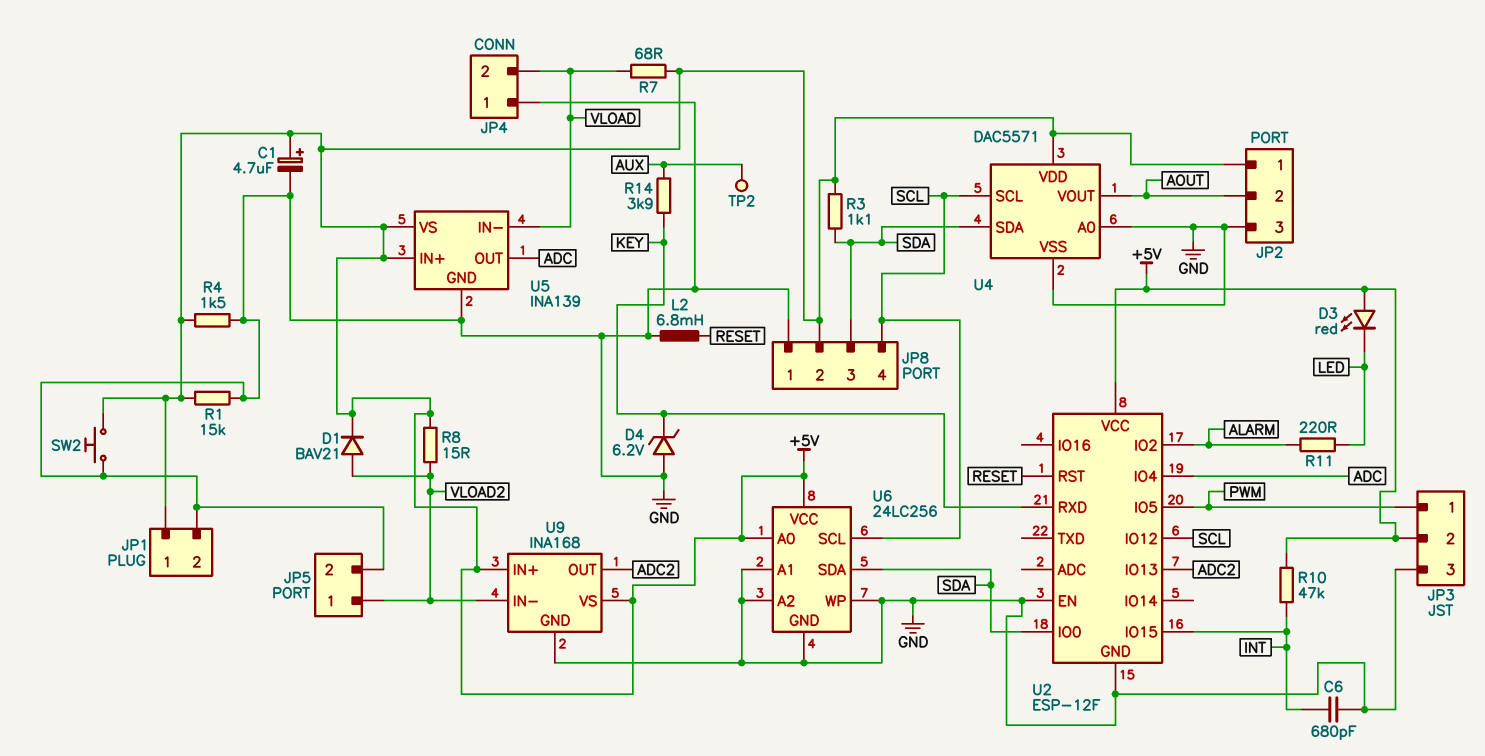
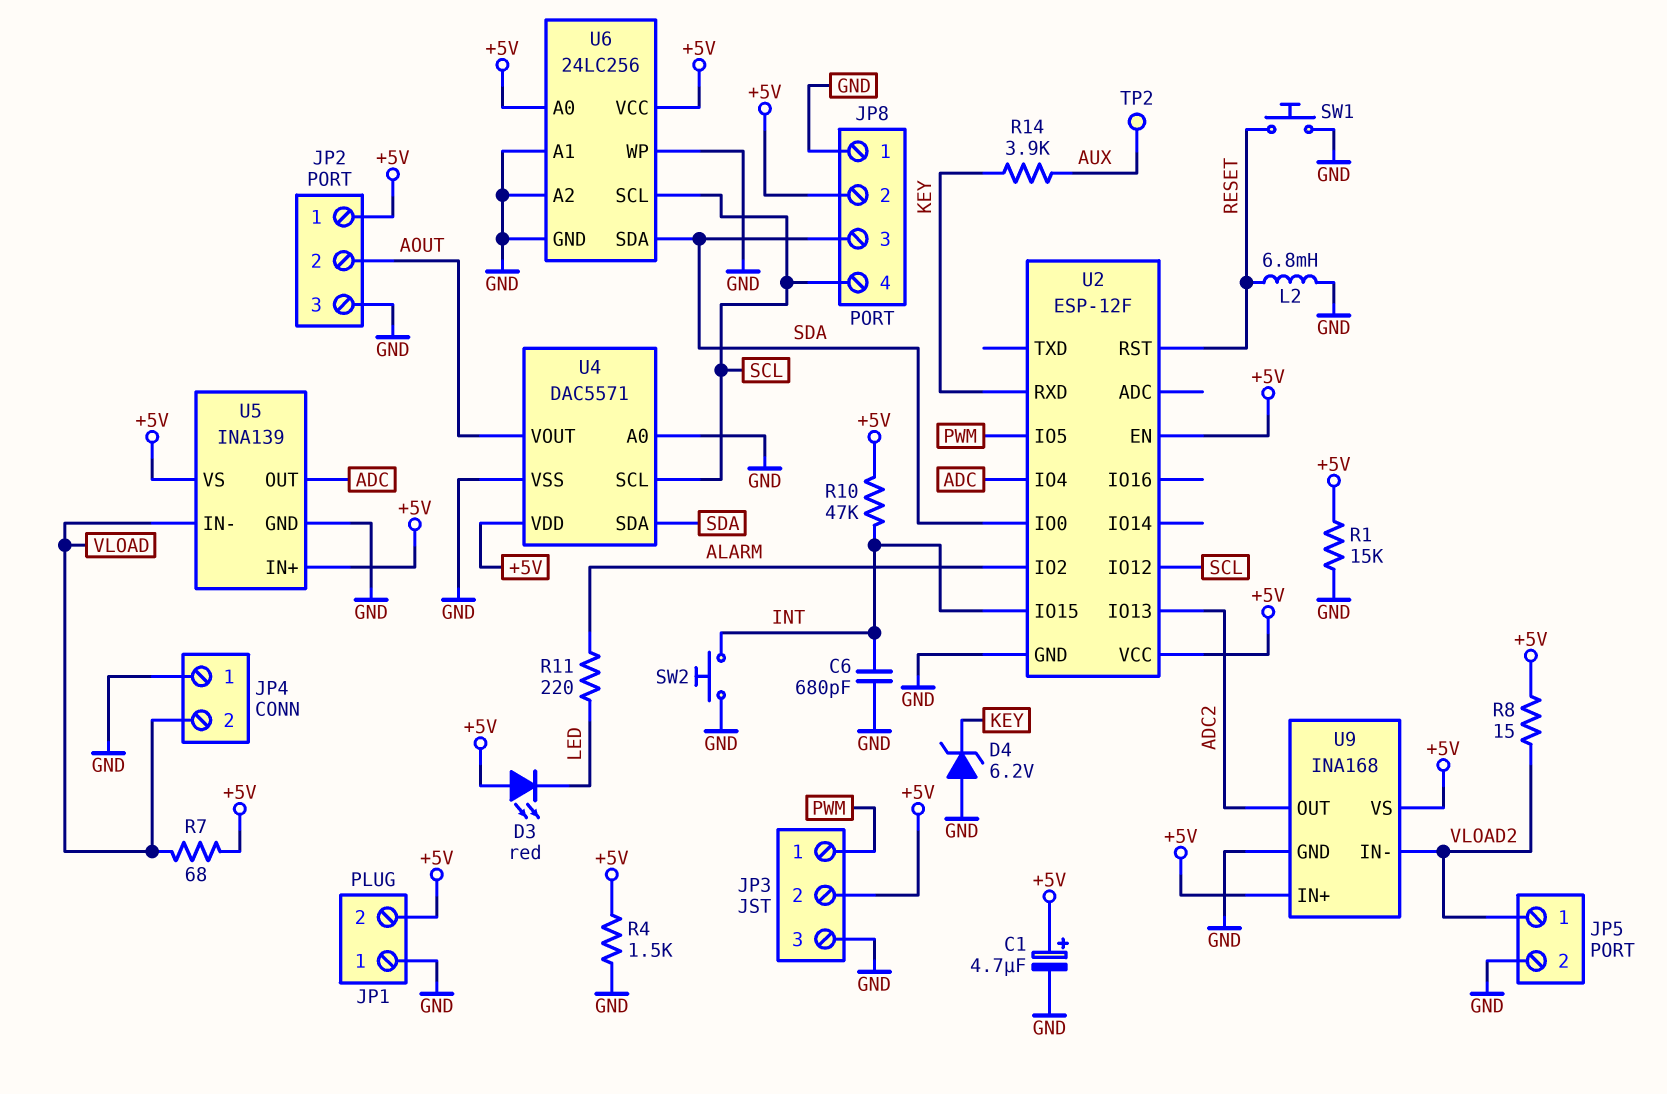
D1: diode BAV21 (A VLOAD2, K +5V) -> none
JP1 pin 1: +5V -> GND
JP1 pin 2: GND -> +5V
R3: 1.1k (+5V, SDA) -> none
SW1: none -> button (GND, RESET)
SW2: button (+5V, GND) -> button (GND, INT)
U2 pin EN: GND -> +5V

